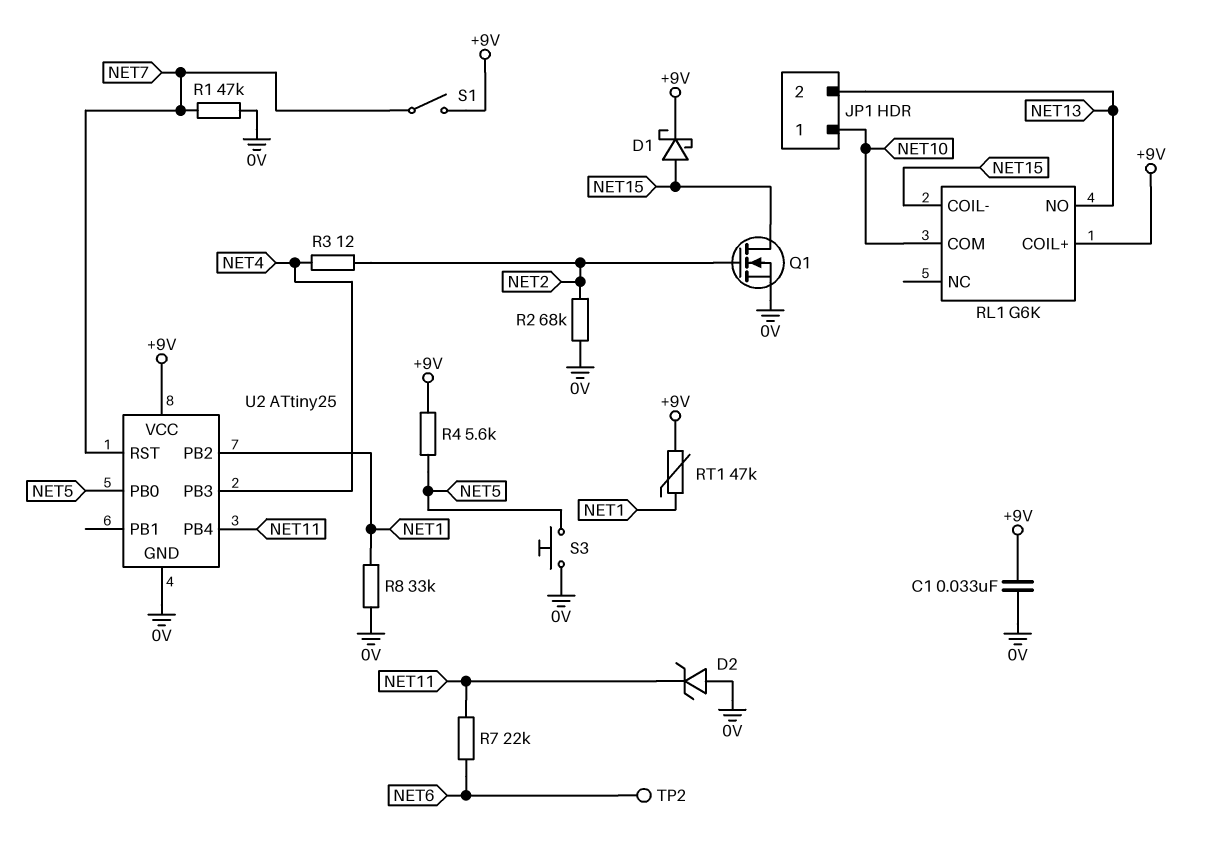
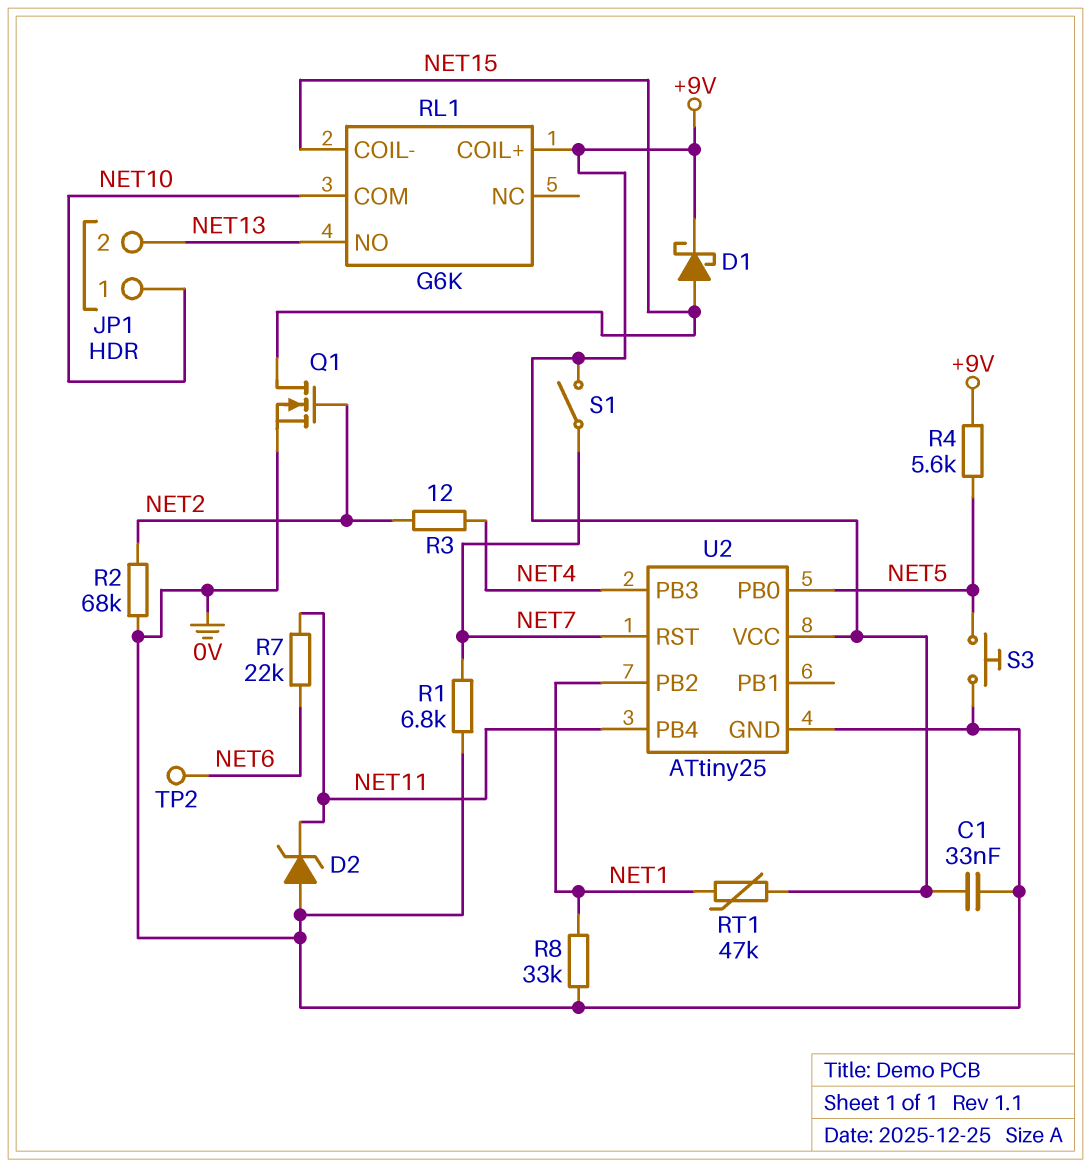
R1: 47k (0V, NET7) -> 6.8k (0V, NET7)

